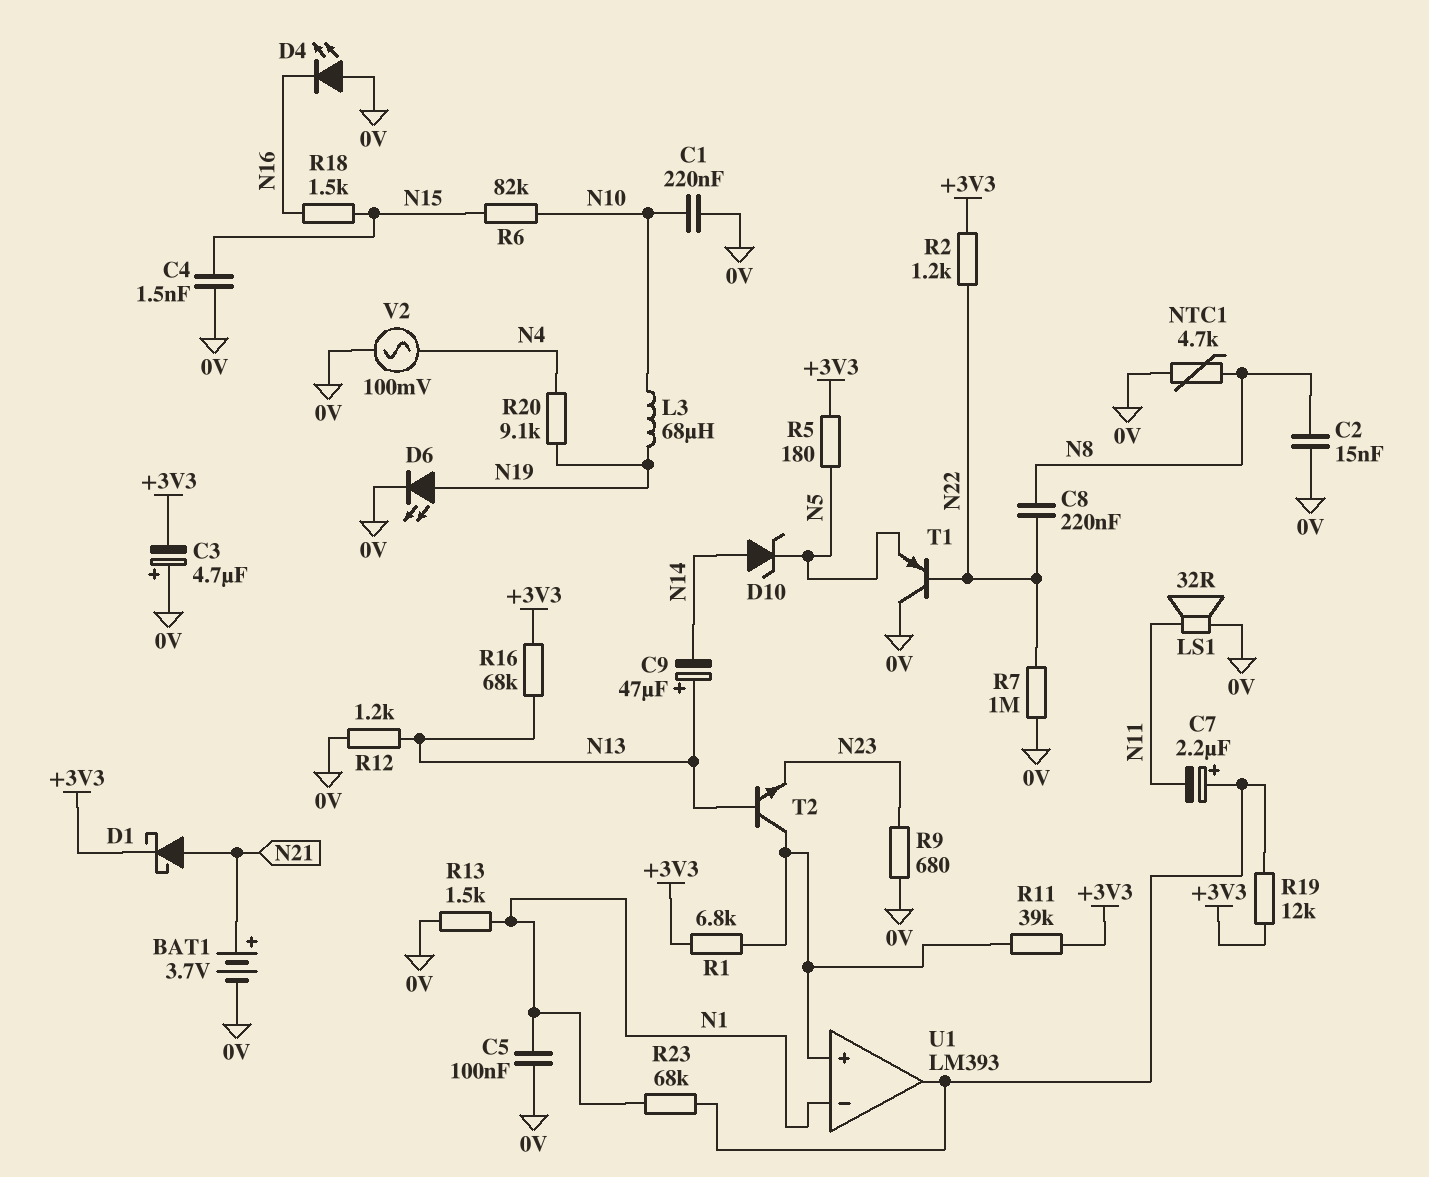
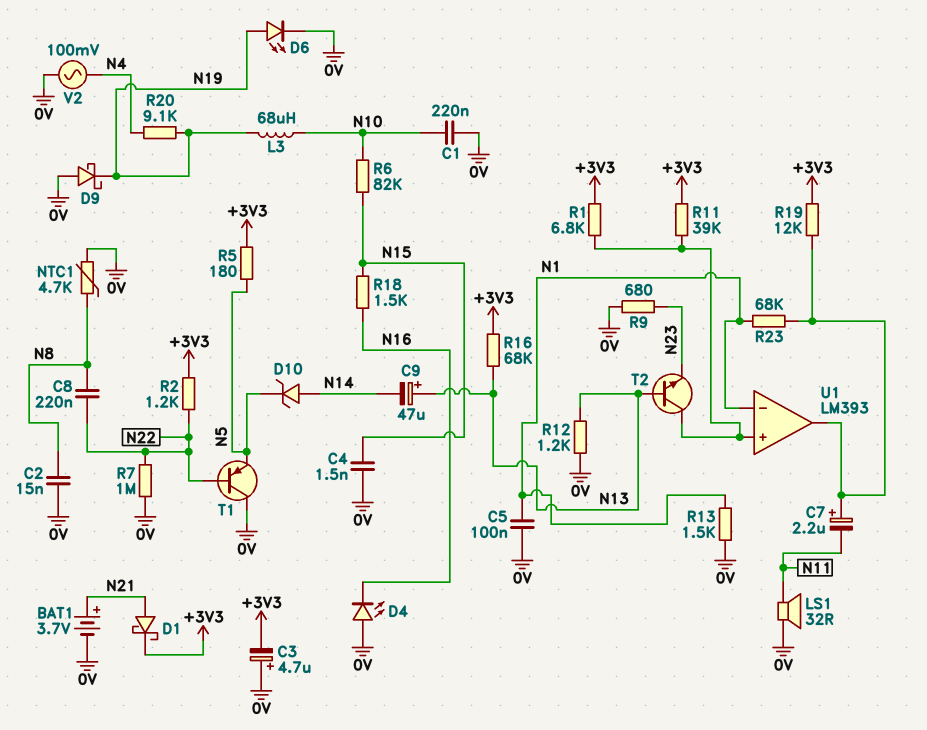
D9: none -> schottky (A 0V, K N19)

